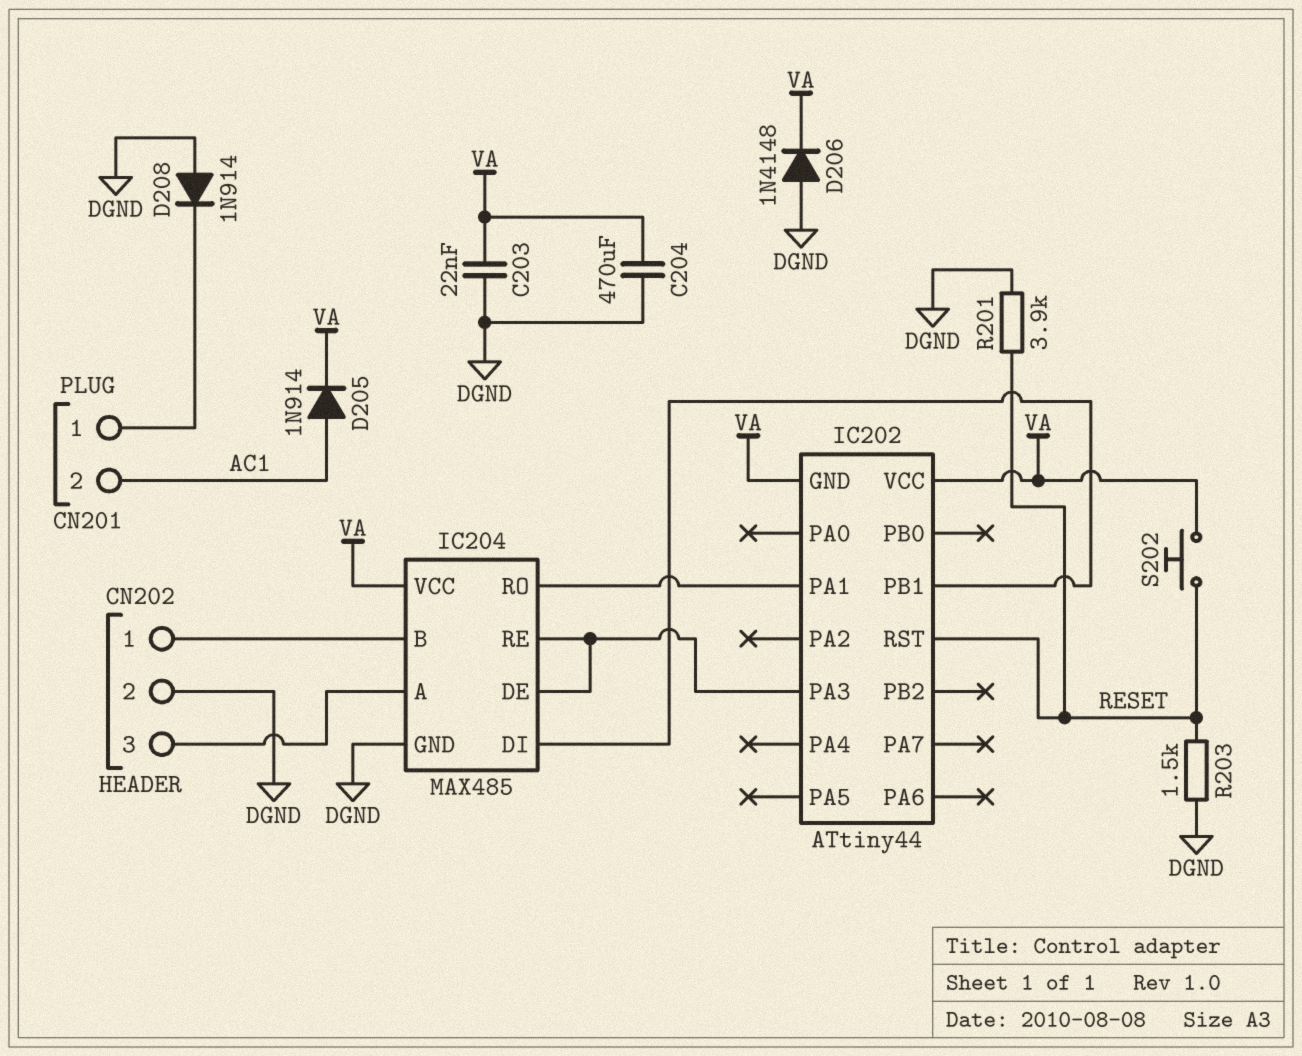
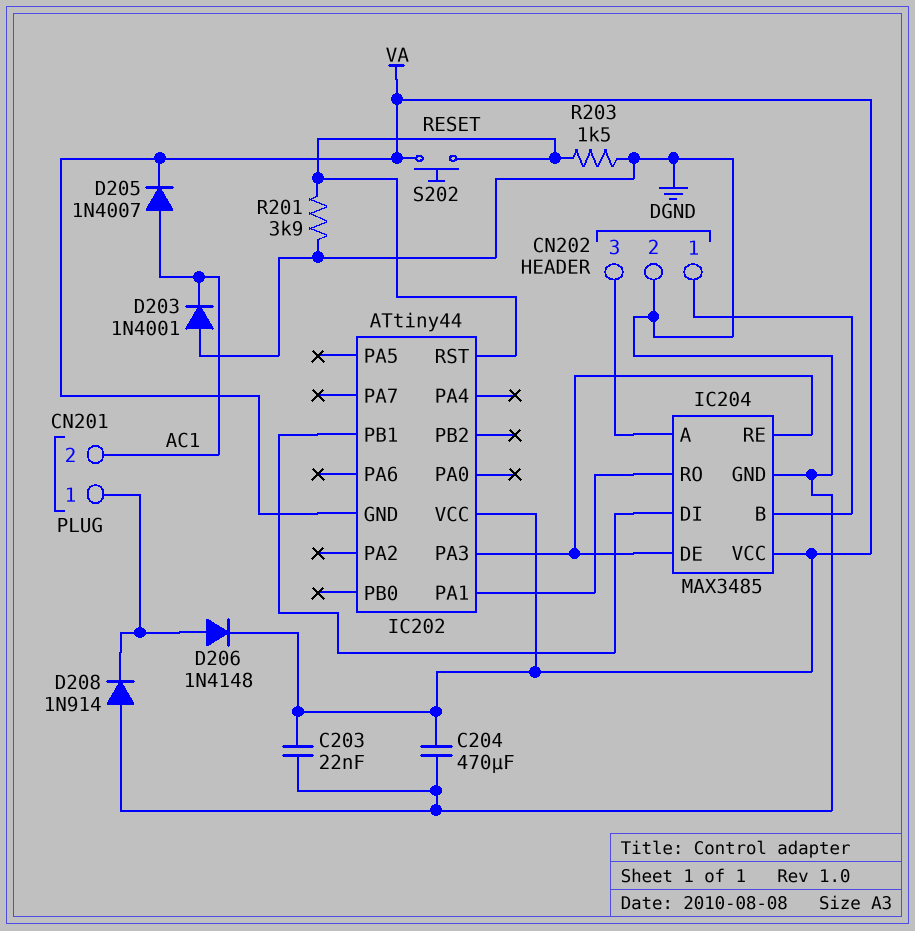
D203: none -> diode 1N4001 (A DGND, K AC1)
D205: diode 1N914 (A AC1, K VA) -> diode 1N4007 (A AC1, K VA)
D206: diode 1N4148 (A DGND, K VA) -> diode 1N4148 (A CN201/1, K VA)
IC204: MAX485 -> MAX3485

